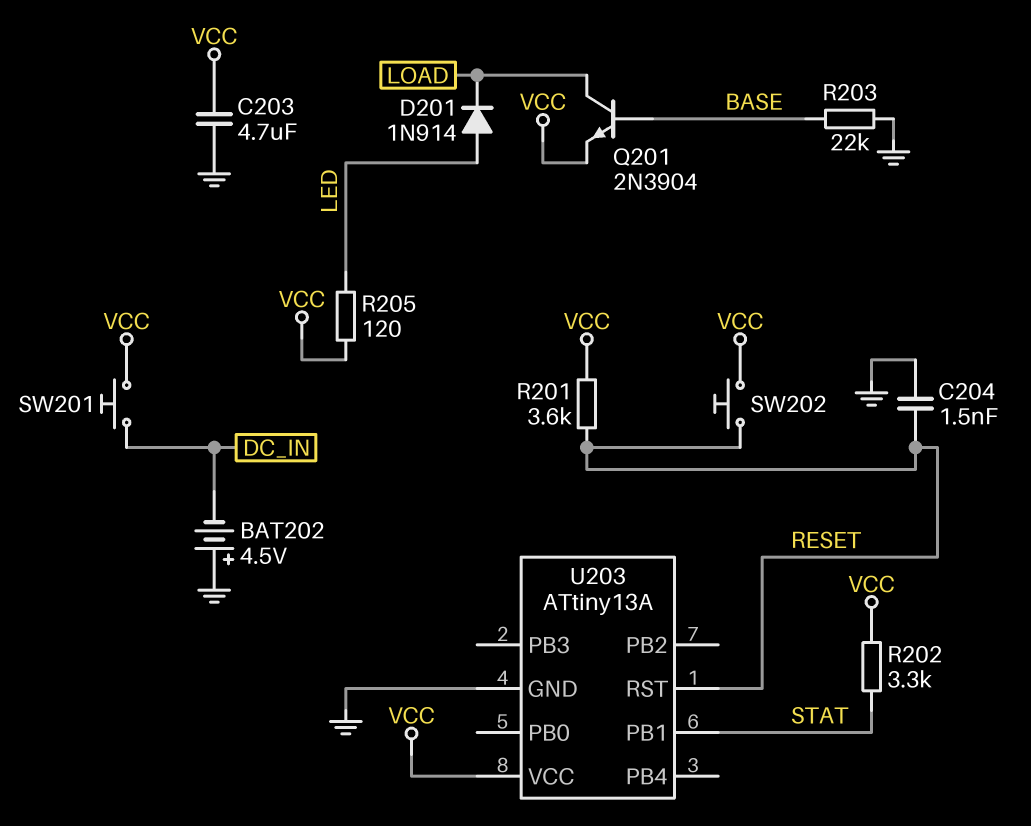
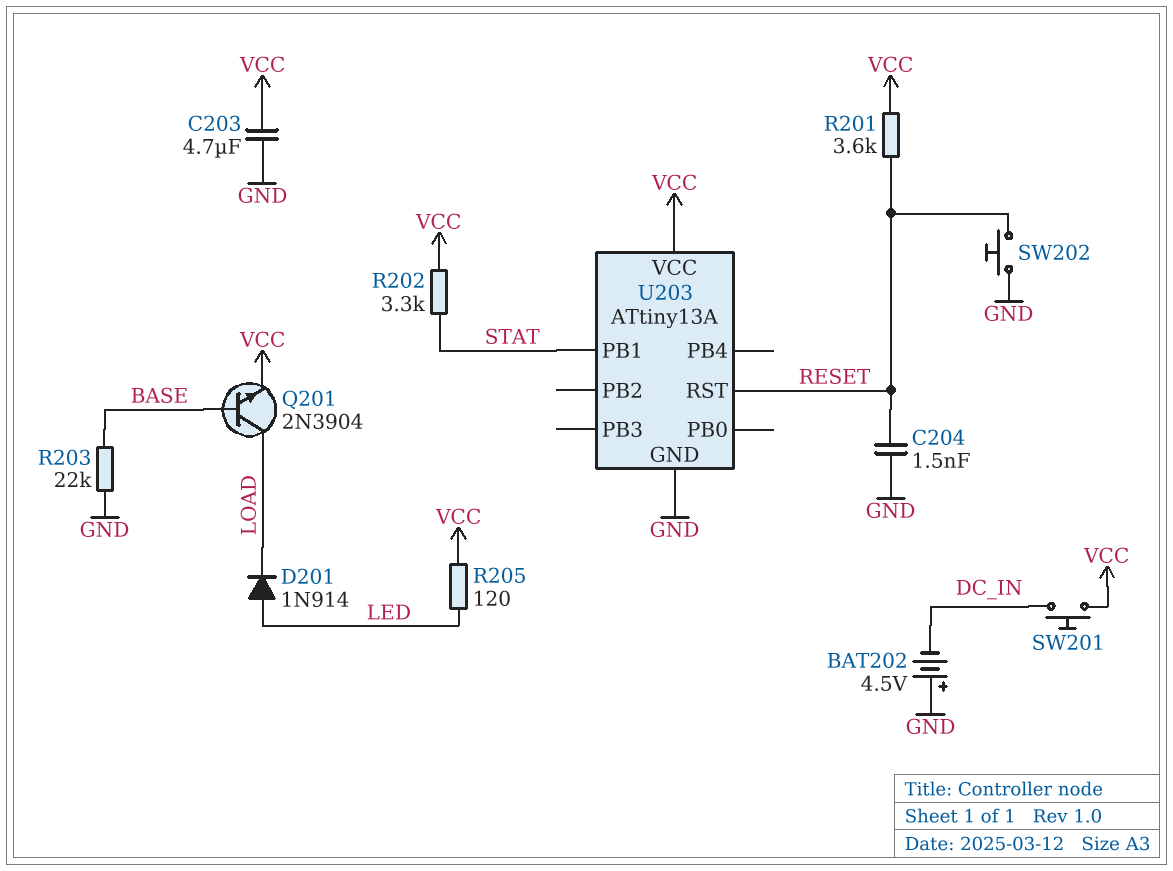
SW202: button (RESET, VCC) -> button (GND, RESET)

